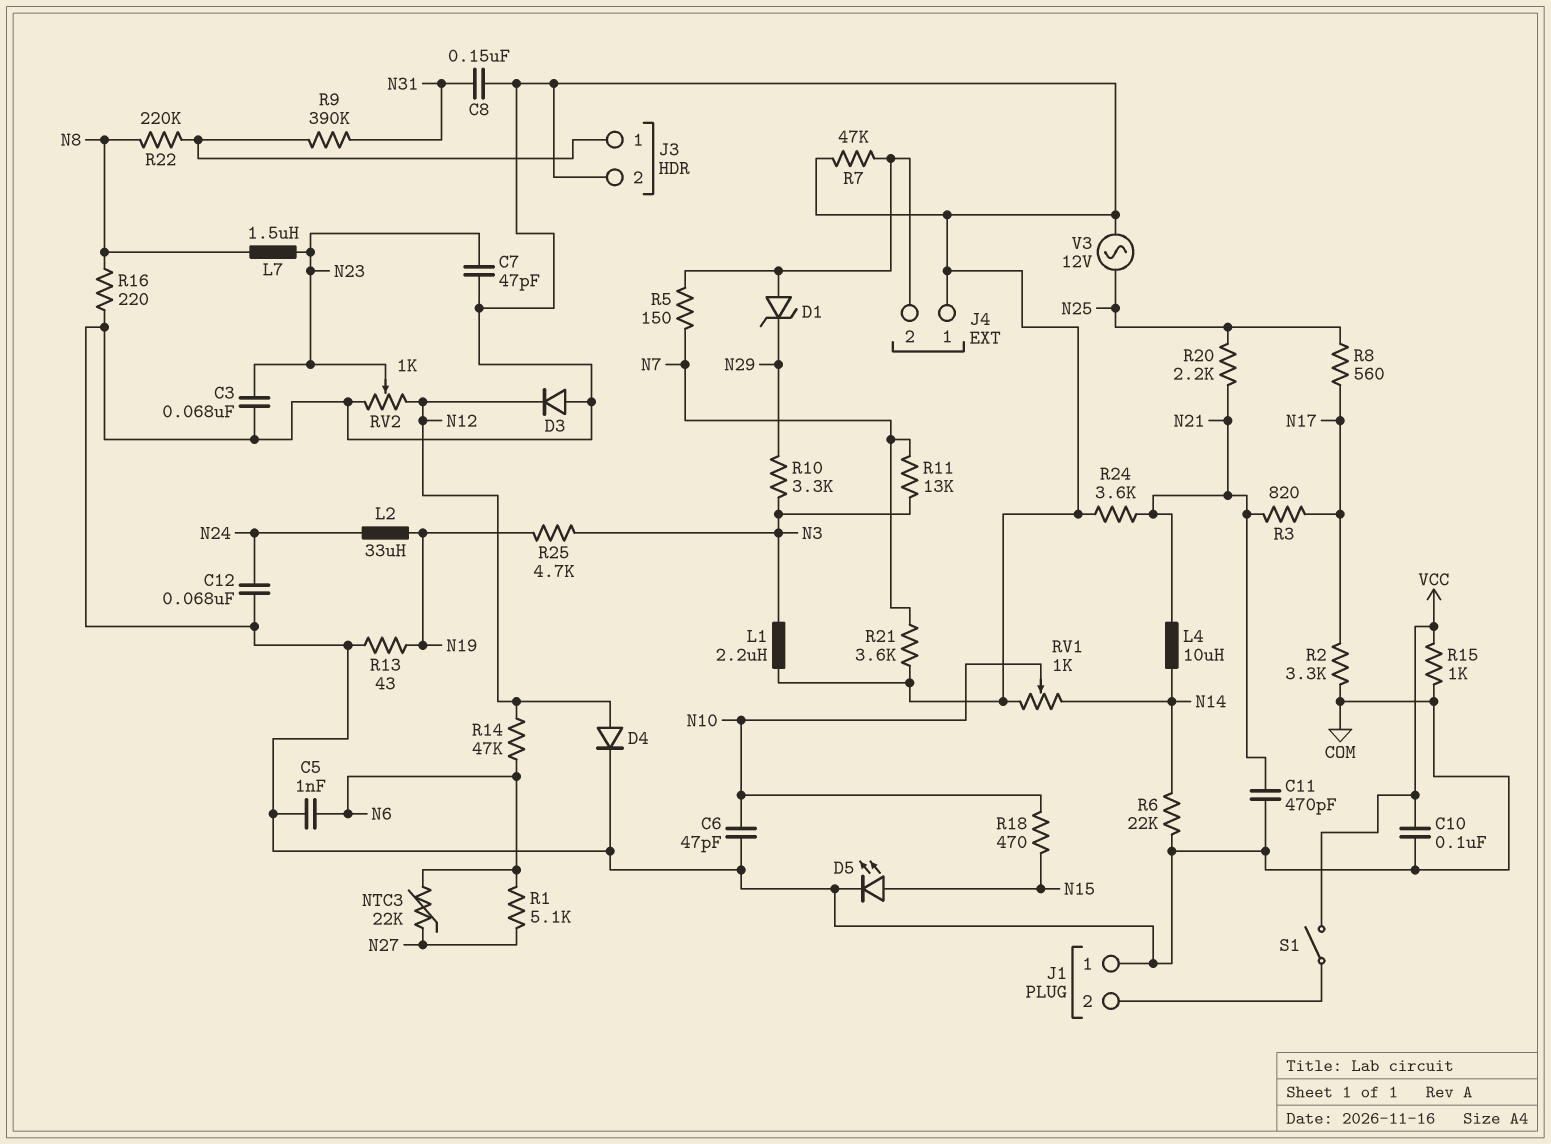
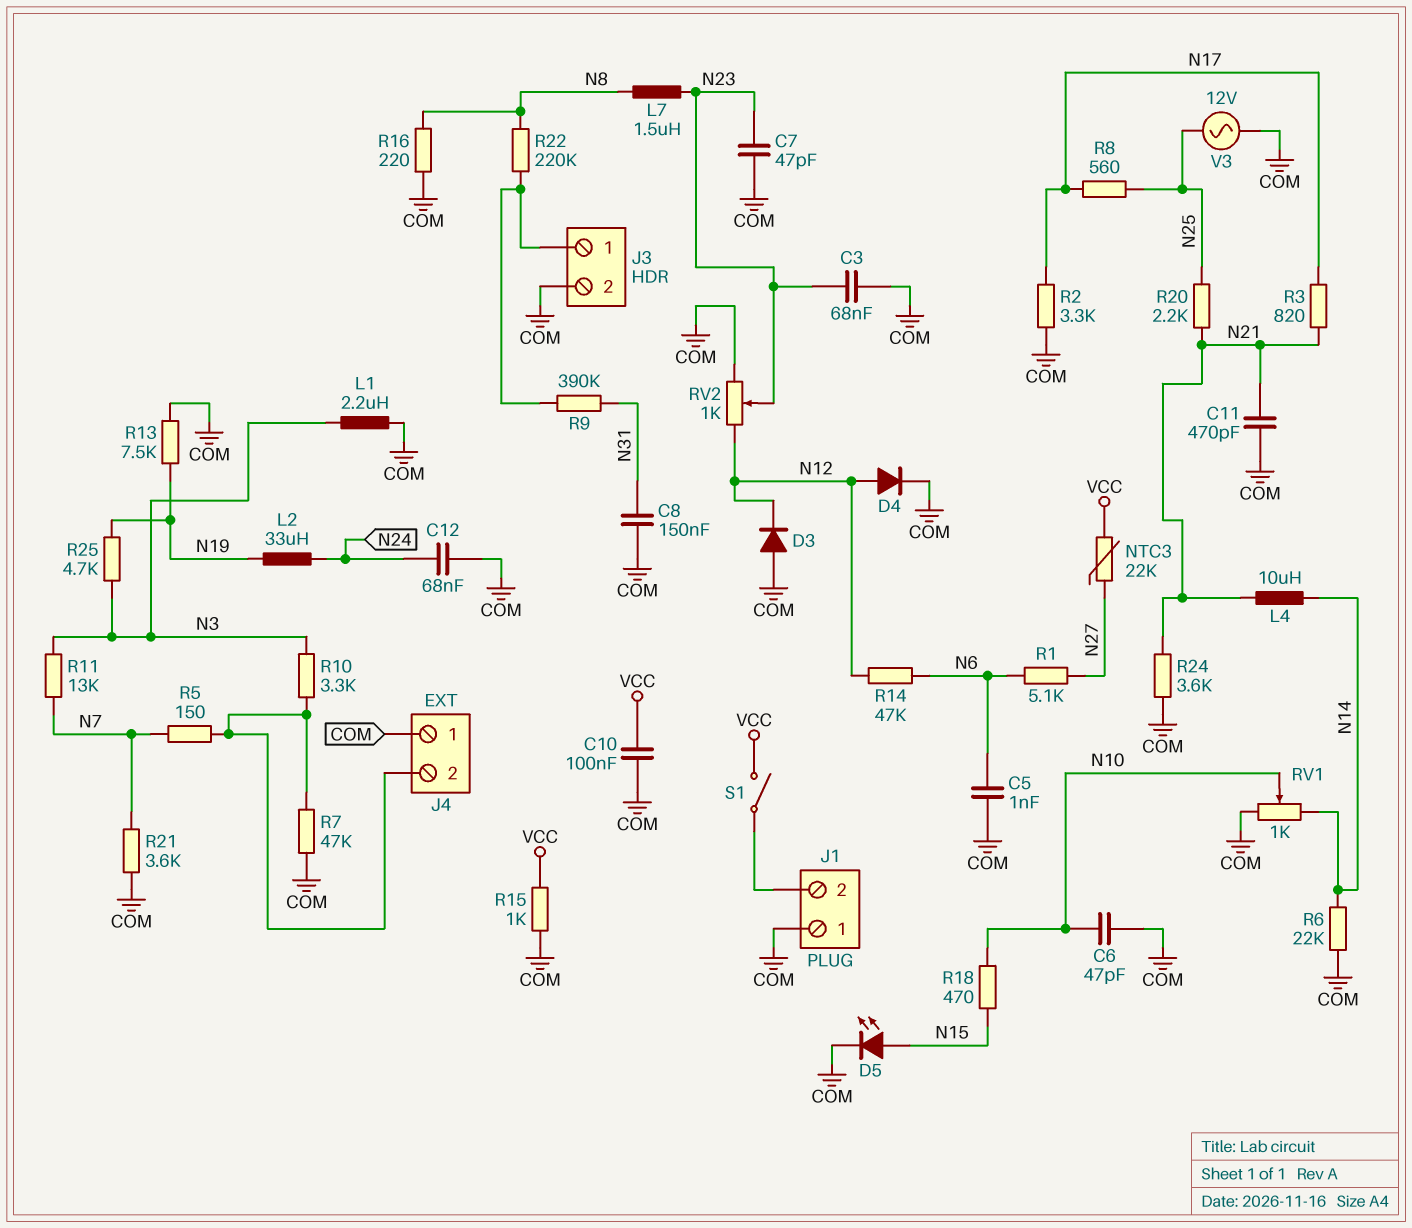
D1: zener (A J4/2, K N29) -> none
NTC3: 22k (N6, N27) -> 22k (N27, VCC)
R10: 3.3k (N3, N29) -> 3.3k (J4/2, N3)
R13: 43 (COM, N19) -> 7.5k (COM, N19)

